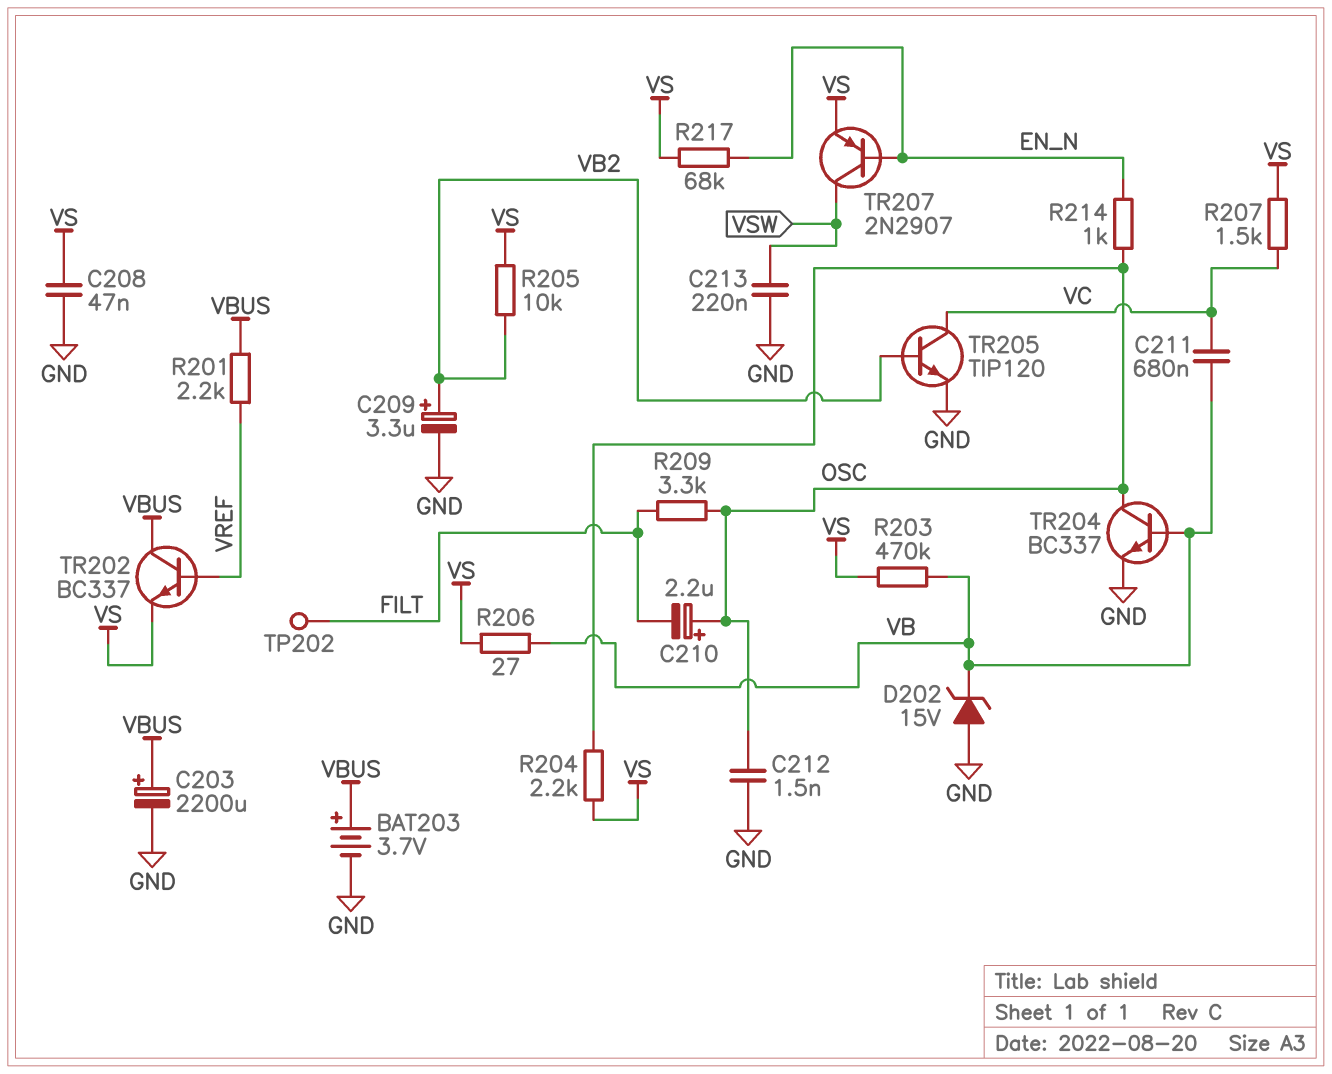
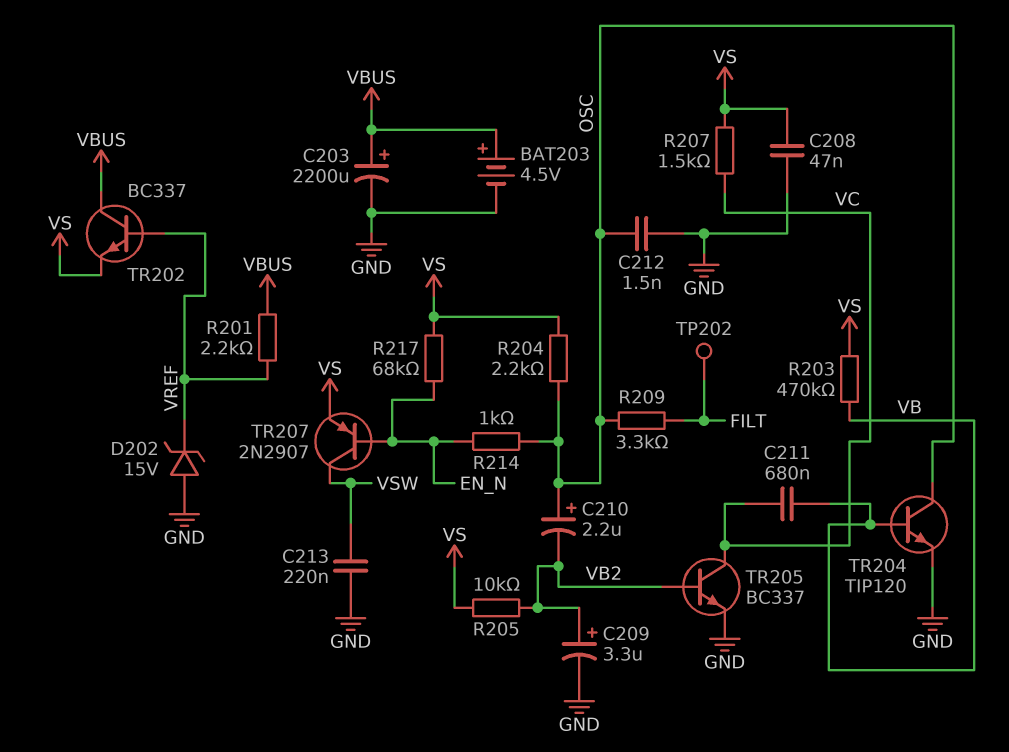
BAT203: 3.7V (plus VBUS, minus GND) -> 4.5V (plus VBUS, minus GND)
C210: 2.2uF (plus OSC, minus FILT) -> 2.2uF (plus OSC, minus VB2)
D202: zener 15V (A GND, K VB) -> zener 15V (A GND, K VREF)
R206: 27 (VB, VS) -> none
TR204: NPN BC337 (B VB, C OSC, E GND) -> NPN TIP120 (B VB, C OSC, E GND)
TR205: NPN TIP120 (B VB2, C VC, E GND) -> NPN BC337 (B VB2, C VC, E GND)

